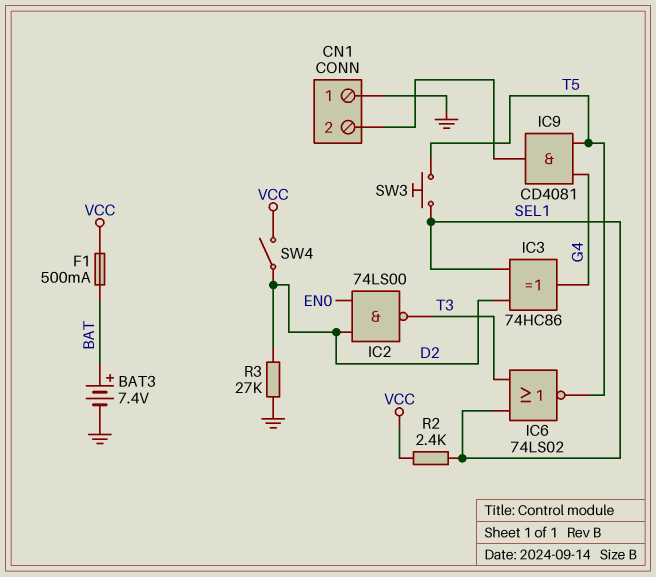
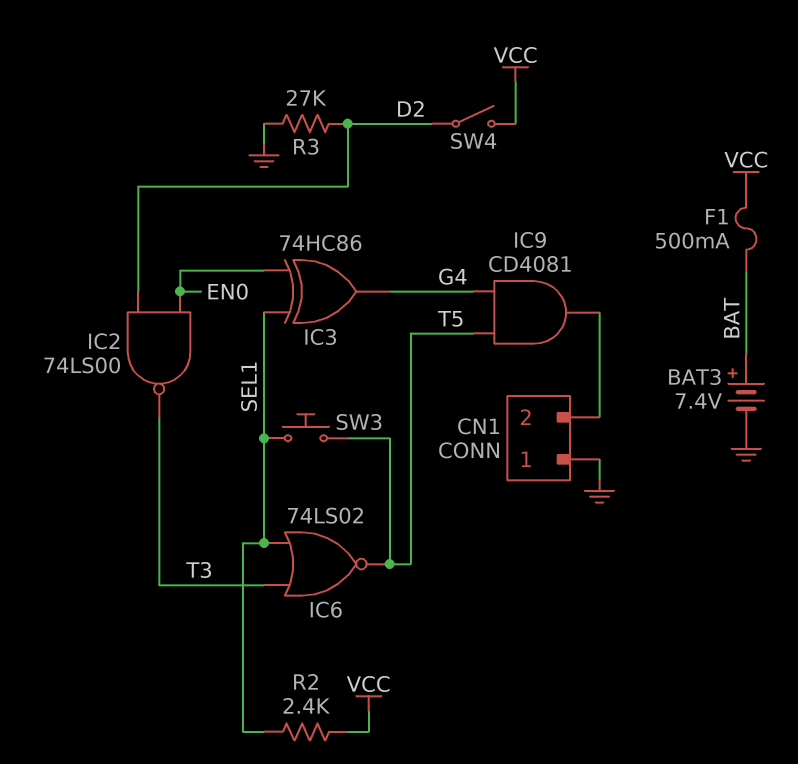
IC3: XOR 74HC86 (in D2, in SEL1, out G4) -> XOR 74HC86 (in EN0, in SEL1, out G4)

